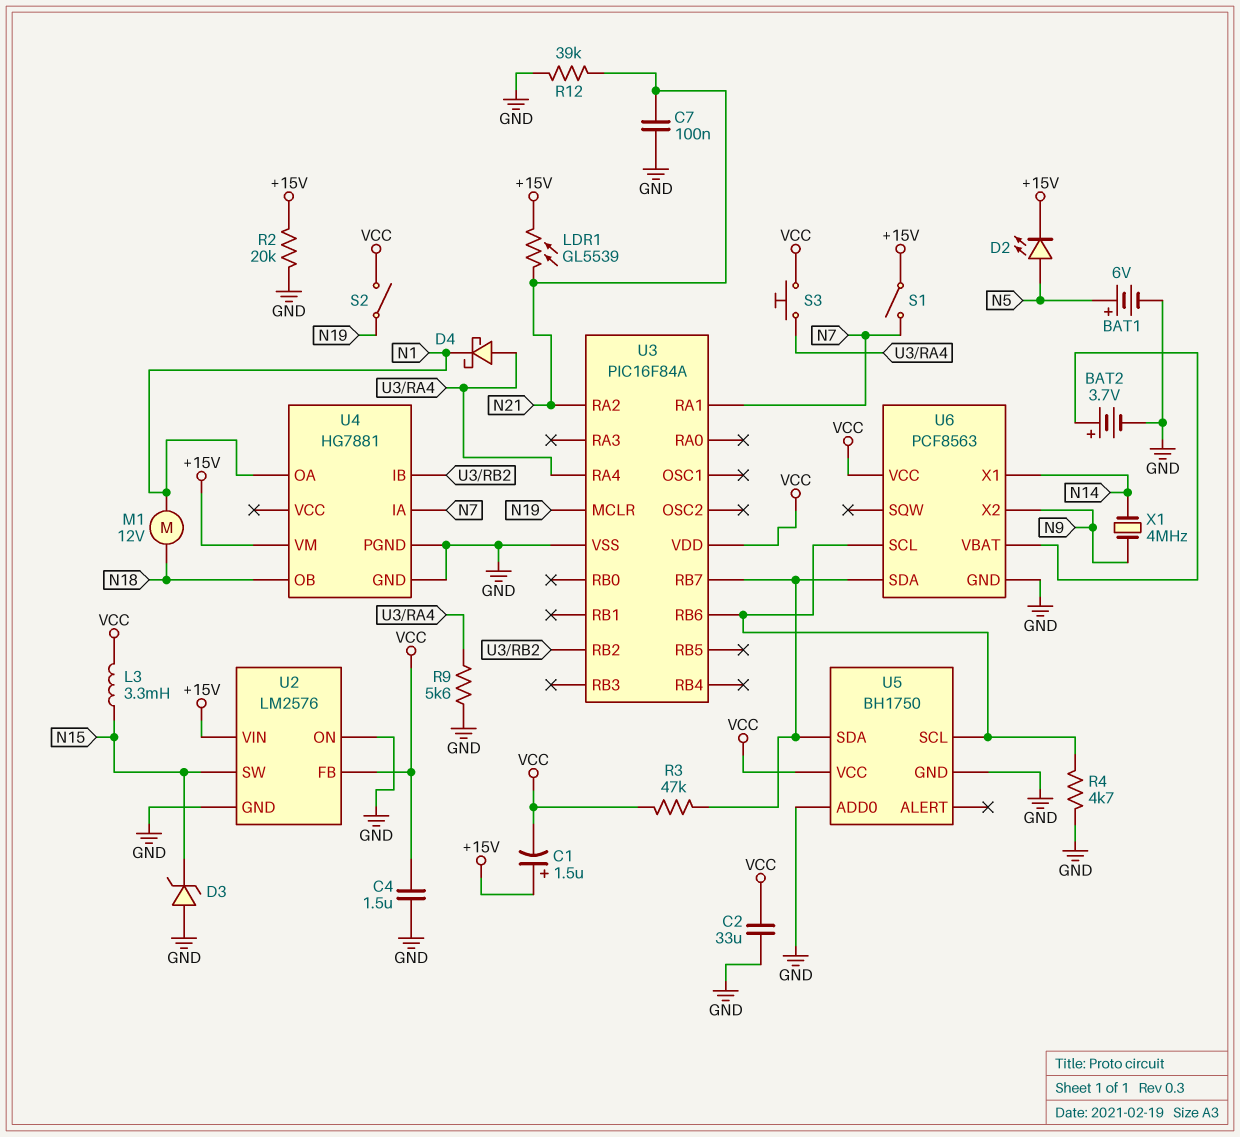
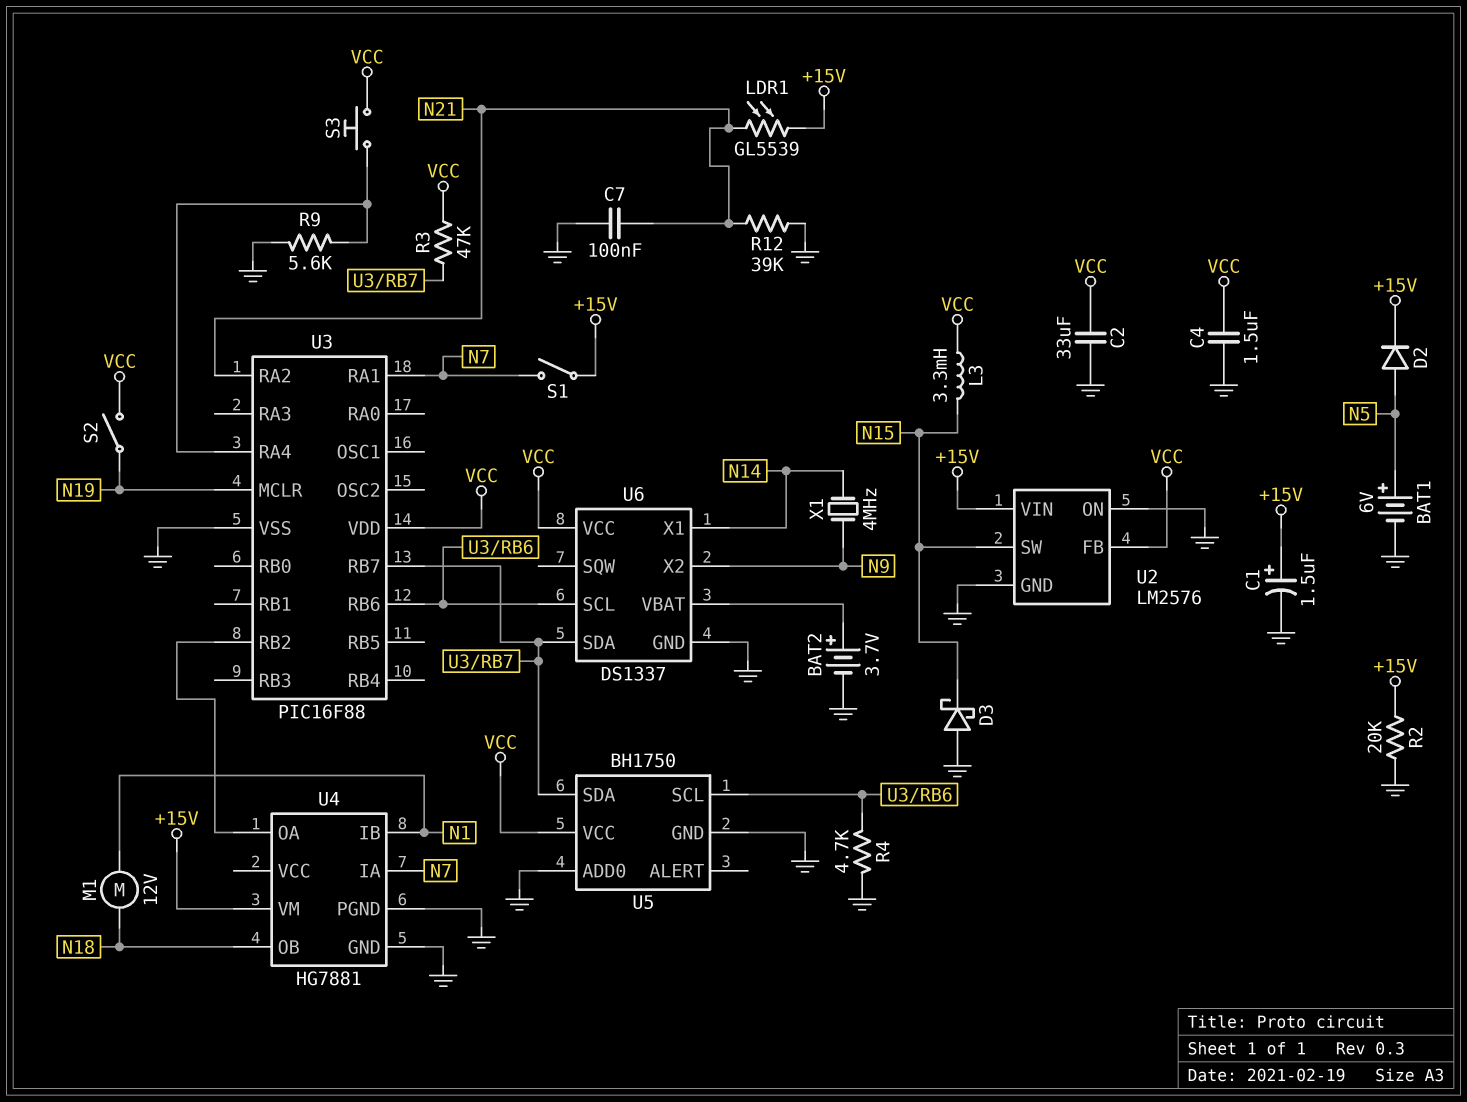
C1: 1.5uF (plus +15V, minus VCC) -> 1.5uF (plus +15V, minus GND)
D2: LED (A N5, K +15V) -> diode (A N5, K +15V)
D3: zener (A GND, K N15) -> schottky (A GND, K N15)
D4: schottky (A U3/RA4, K N1) -> none
U3: PIC16F84A -> PIC16F88
U4 pin IB: U3/RB2 -> N1
U4 pin OA: N1 -> U3/RB2
U6: PCF8563 -> DS1337

